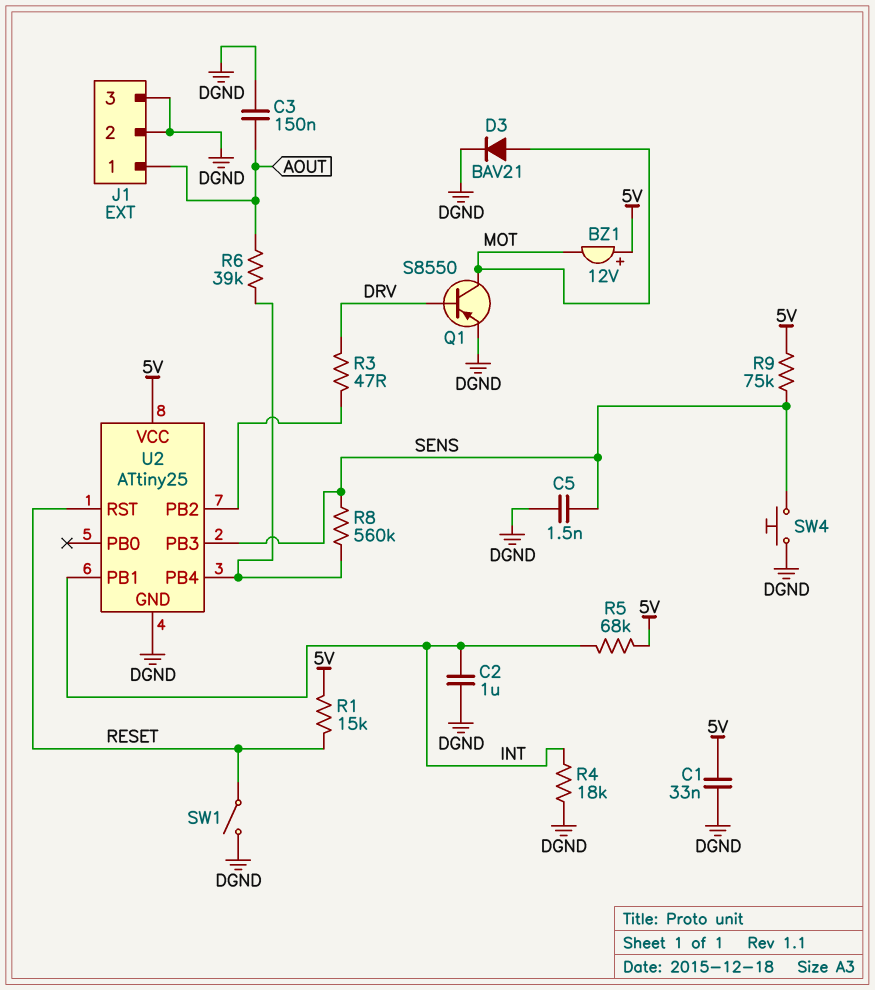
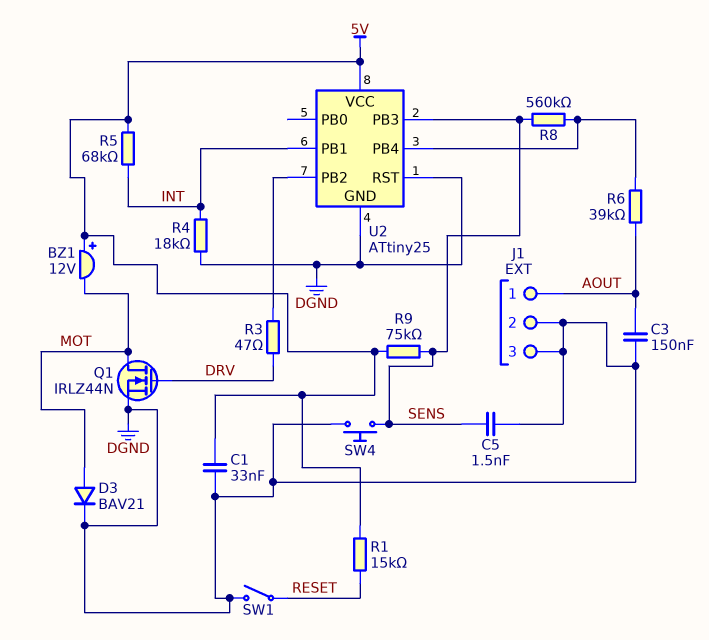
C2: 1uF (DGND, INT) -> none
Q1: PNP S8550 (B DRV, C MOT, E DGND) -> NMOS IRLZ44N (G DRV, D MOT, S DGND)
U2 pin RST: RESET -> DGND

